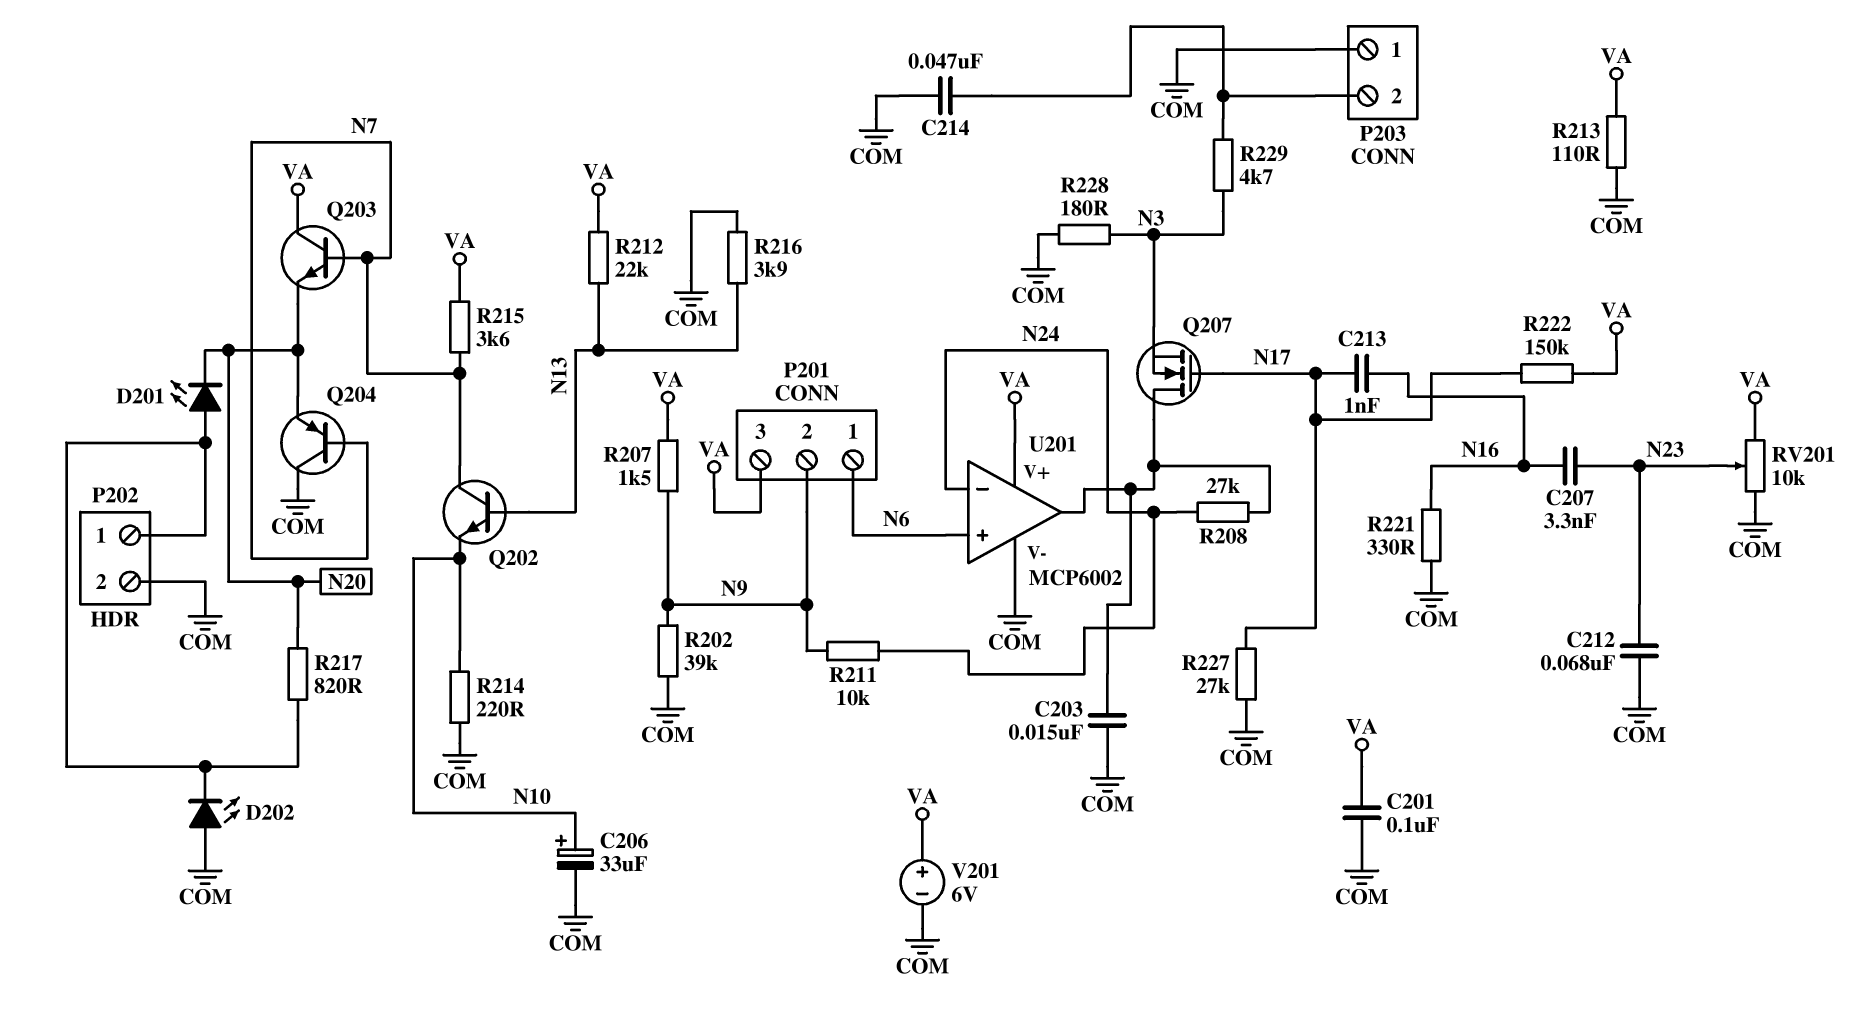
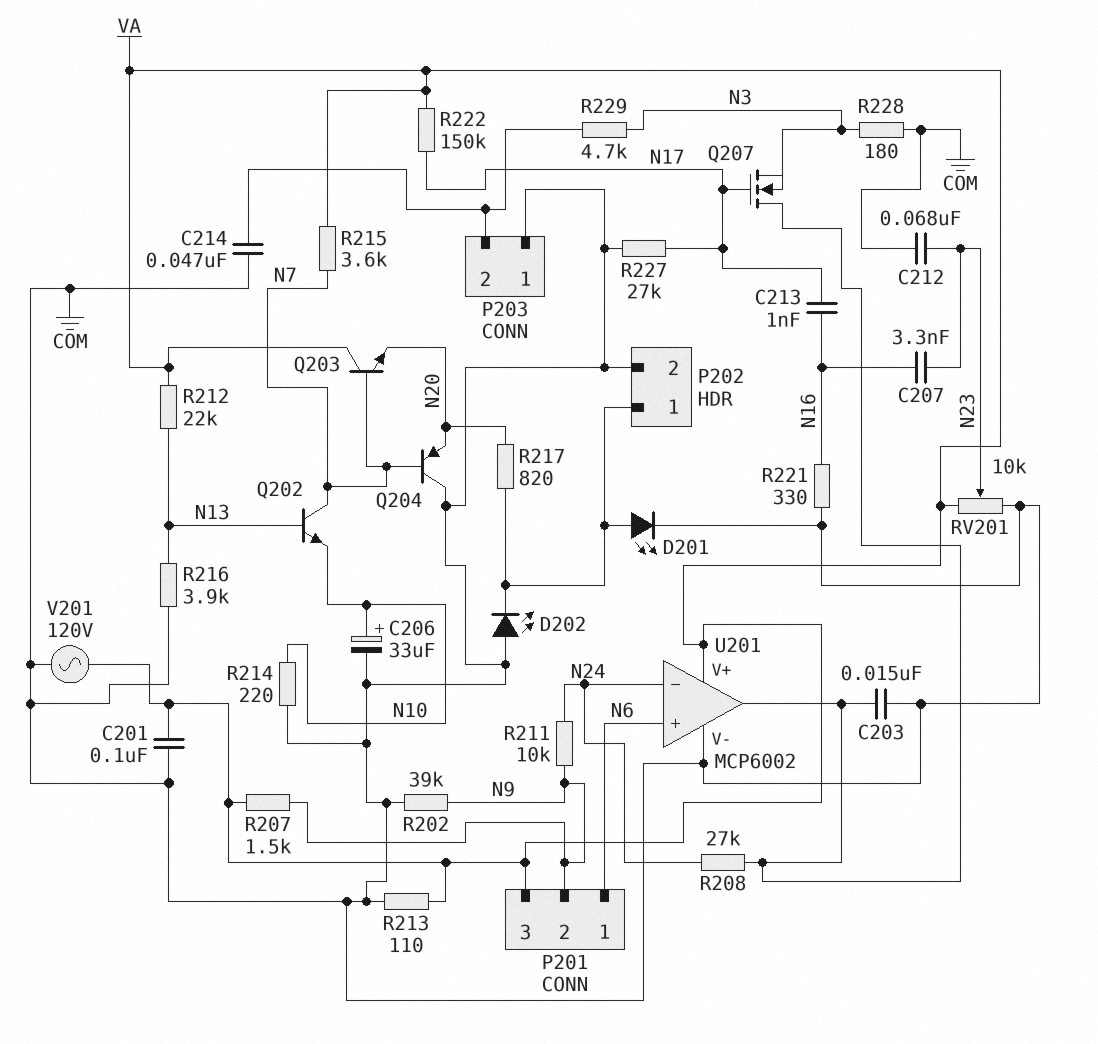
D201: LED (A P202/1, K N20) -> LED (A P202/1, K COM)
V201: 6V (plus VA, minus COM) -> AC 120V (COM, VA)

